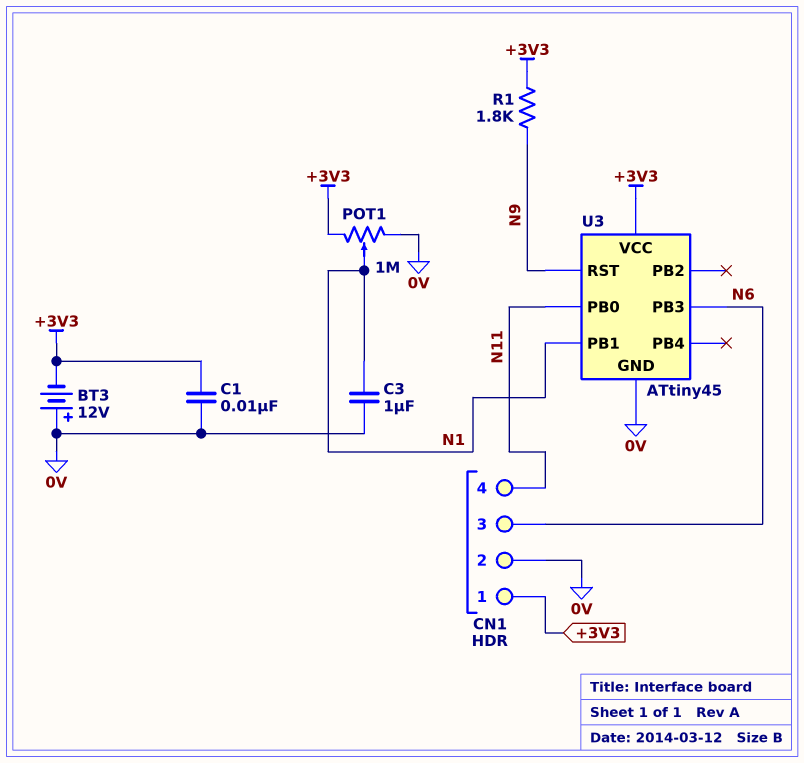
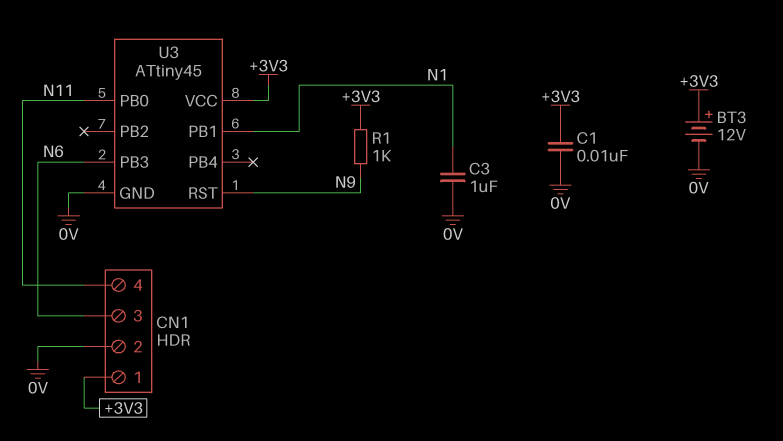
BT3: 12V (plus 0V, minus +3V3) -> 12V (plus +3V3, minus 0V)
POT1: 1M (+3V3, 0V, wiper N1) -> none
R1: 1.8k (+3V3, N9) -> 1k (+3V3, N9)

